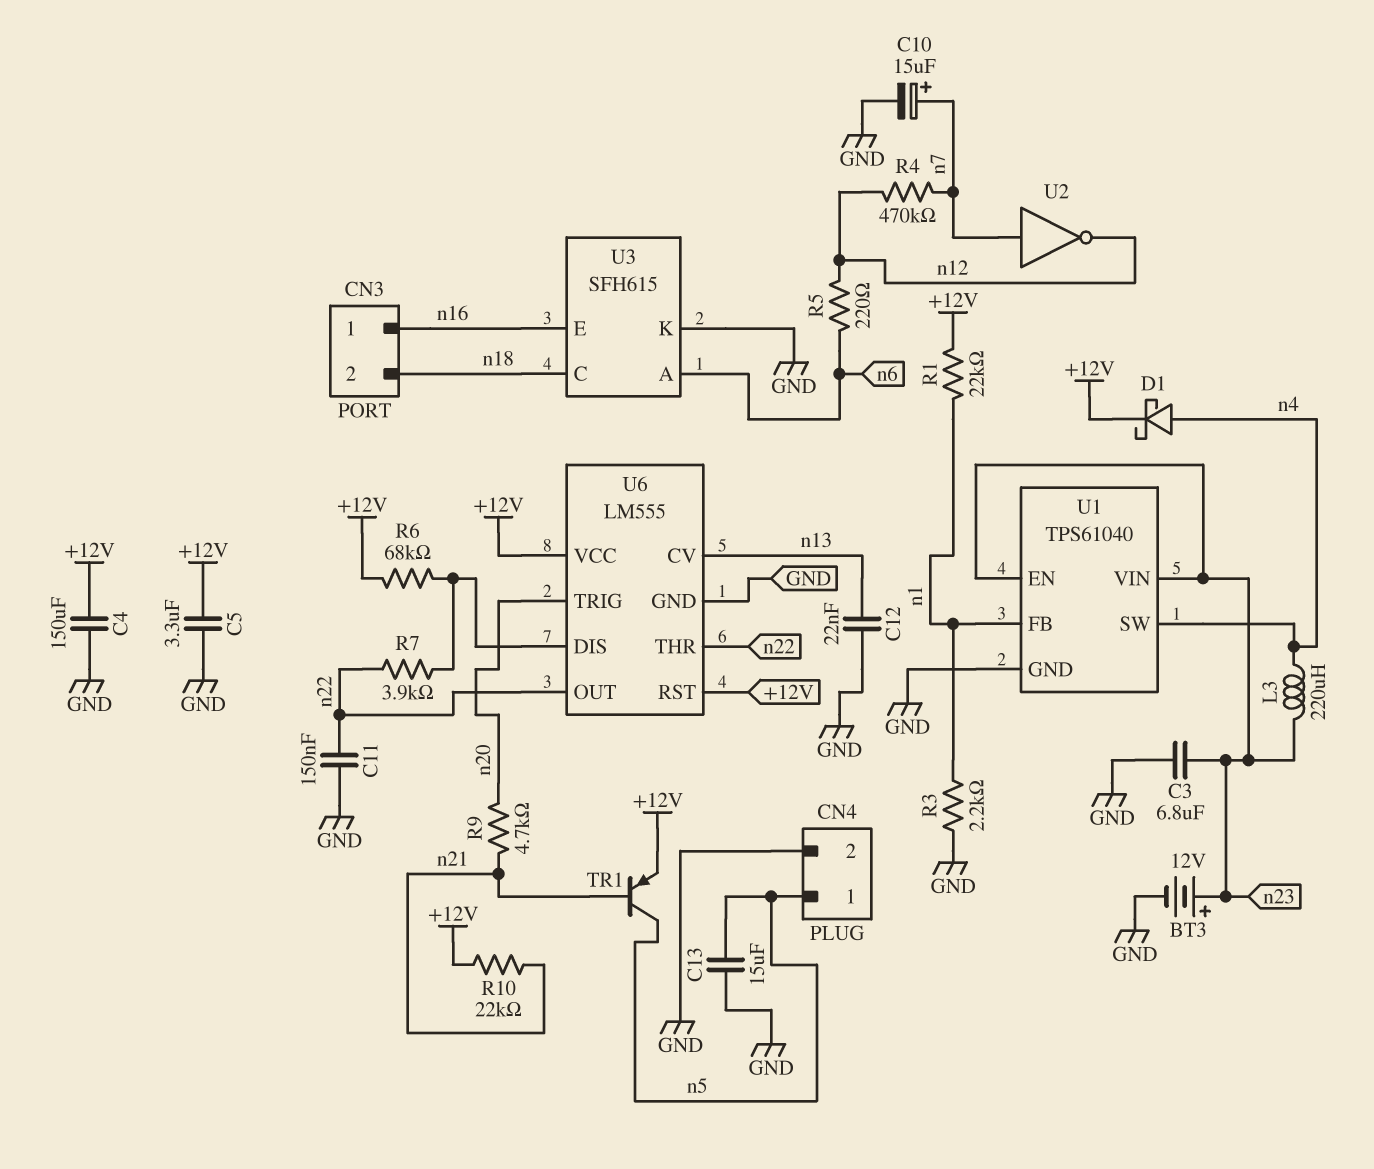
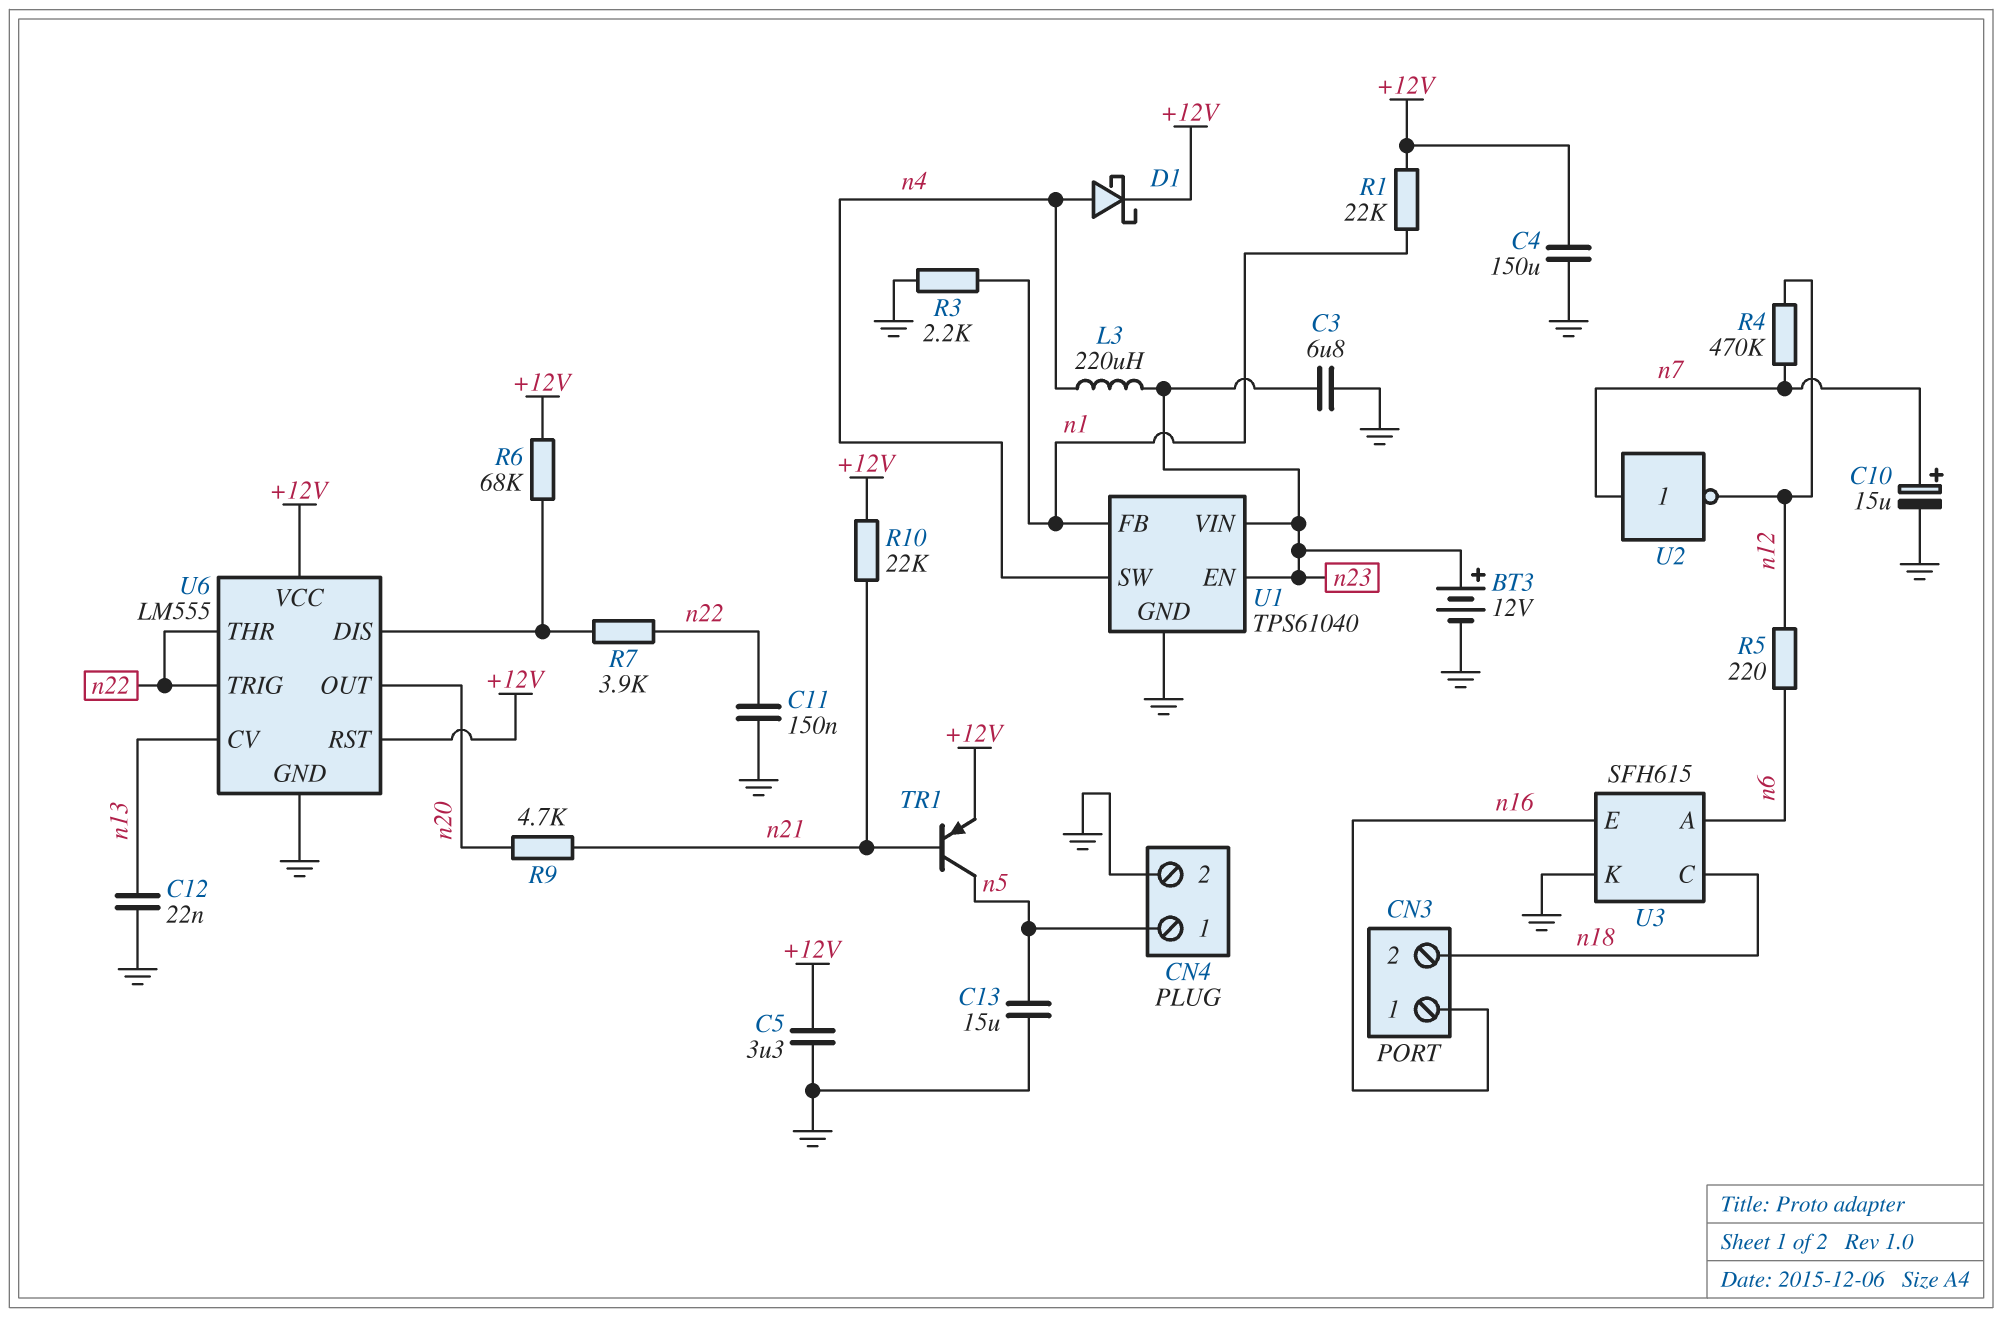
U6 pin OUT: n22 -> n20
U6 pin TRIG: n20 -> n22

